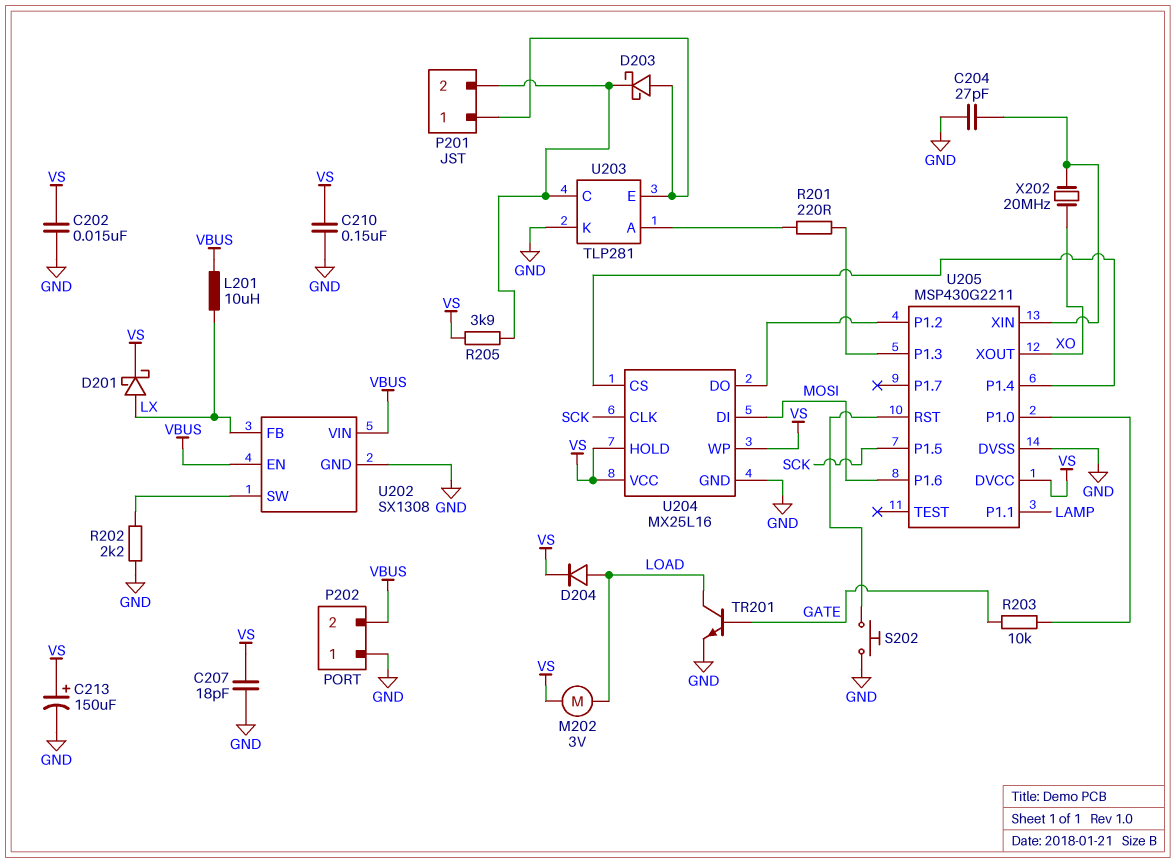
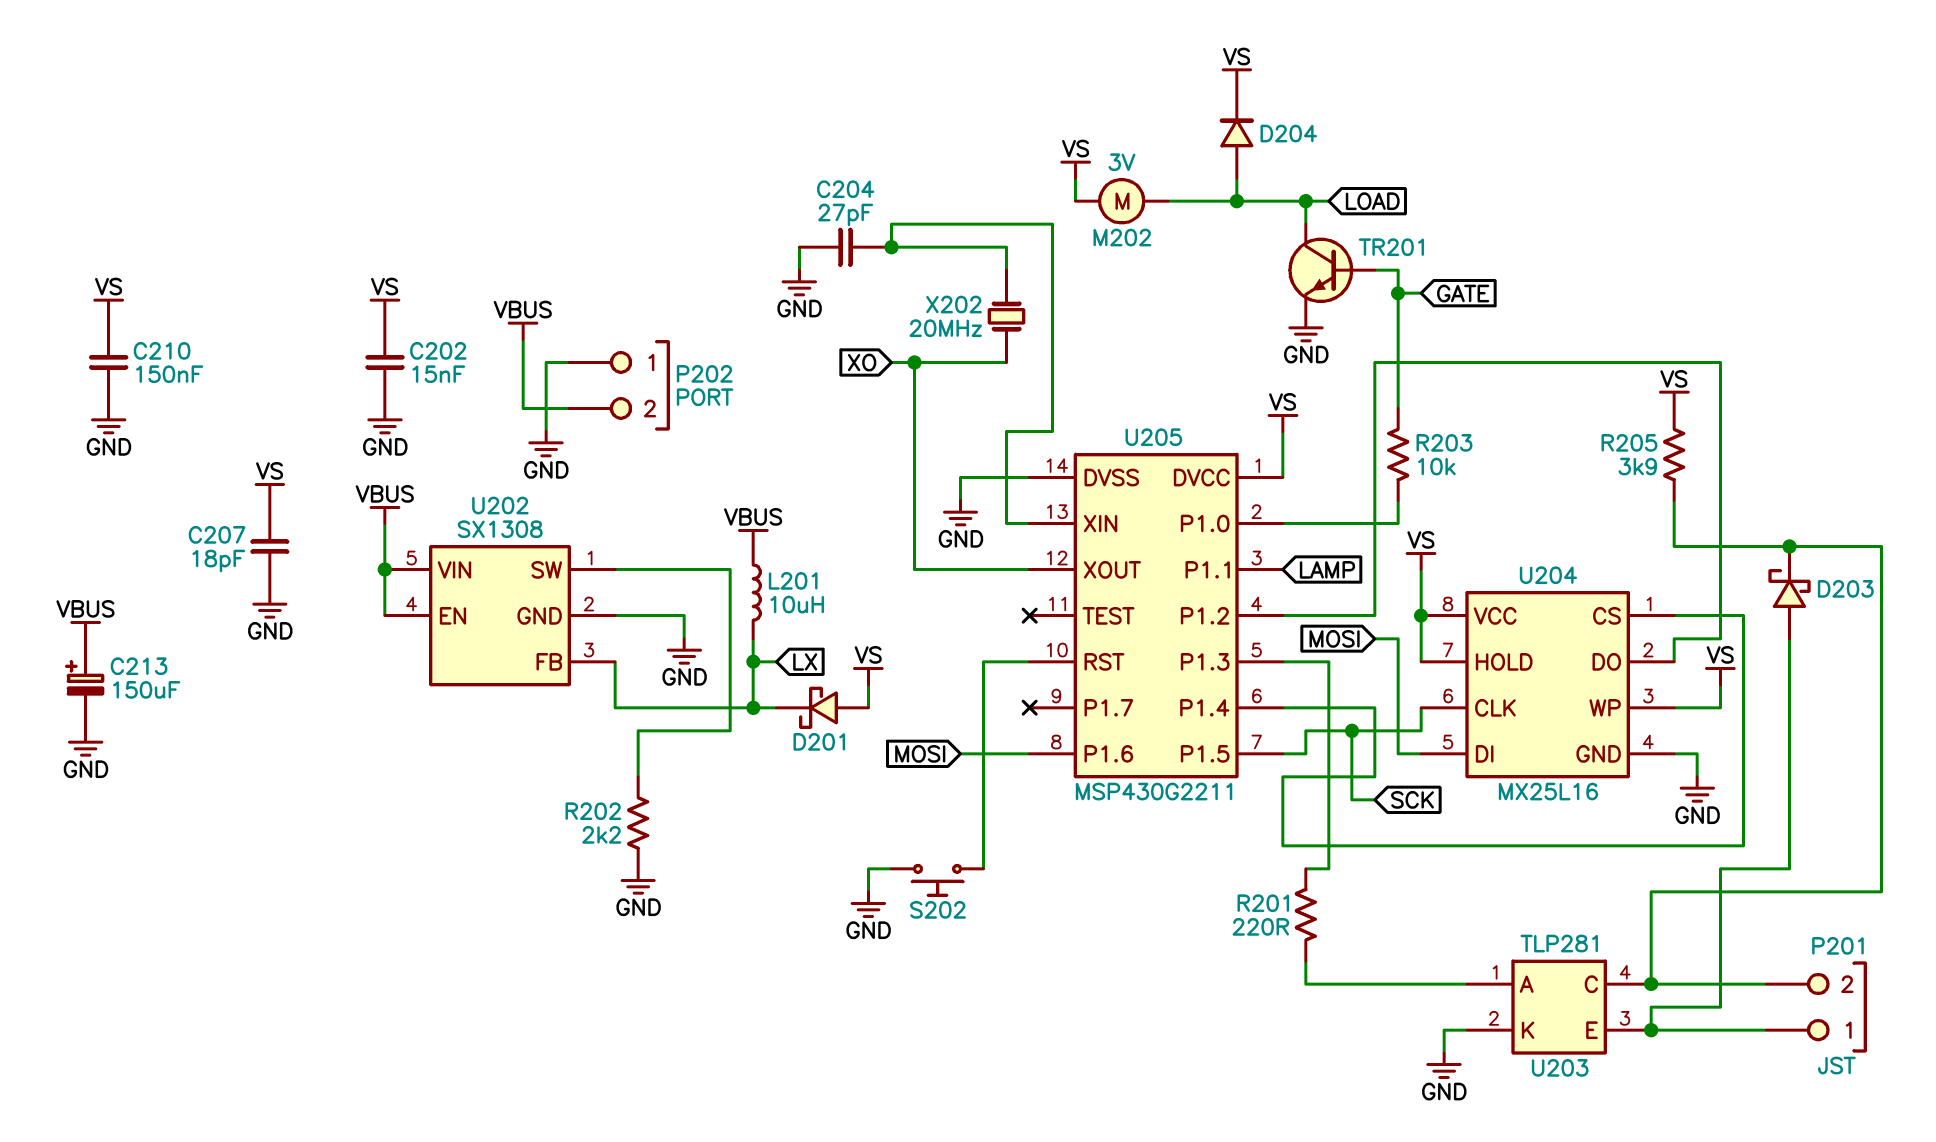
C213: 150uF (plus VS, minus GND) -> 150uF (plus VBUS, minus GND)
D201: schottky (A LX, K VS) -> schottky (A VS, K LX)

